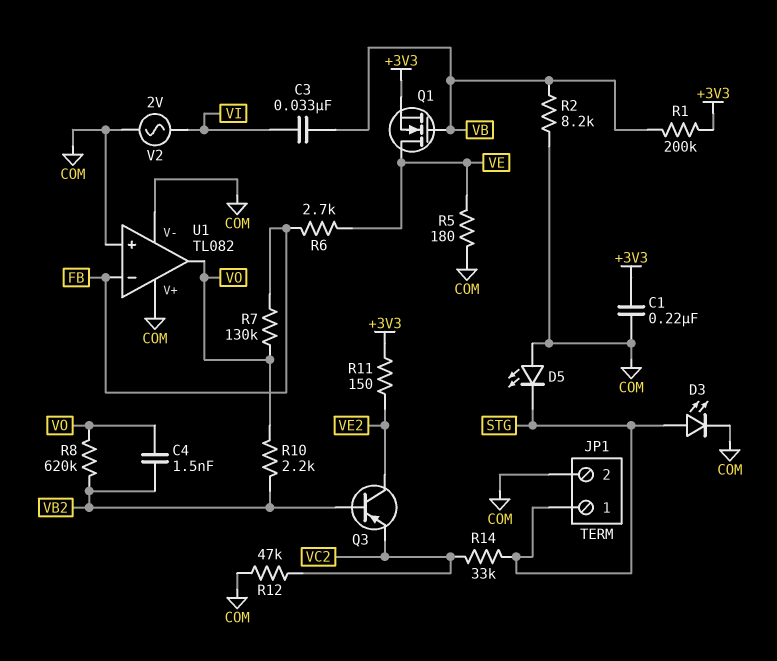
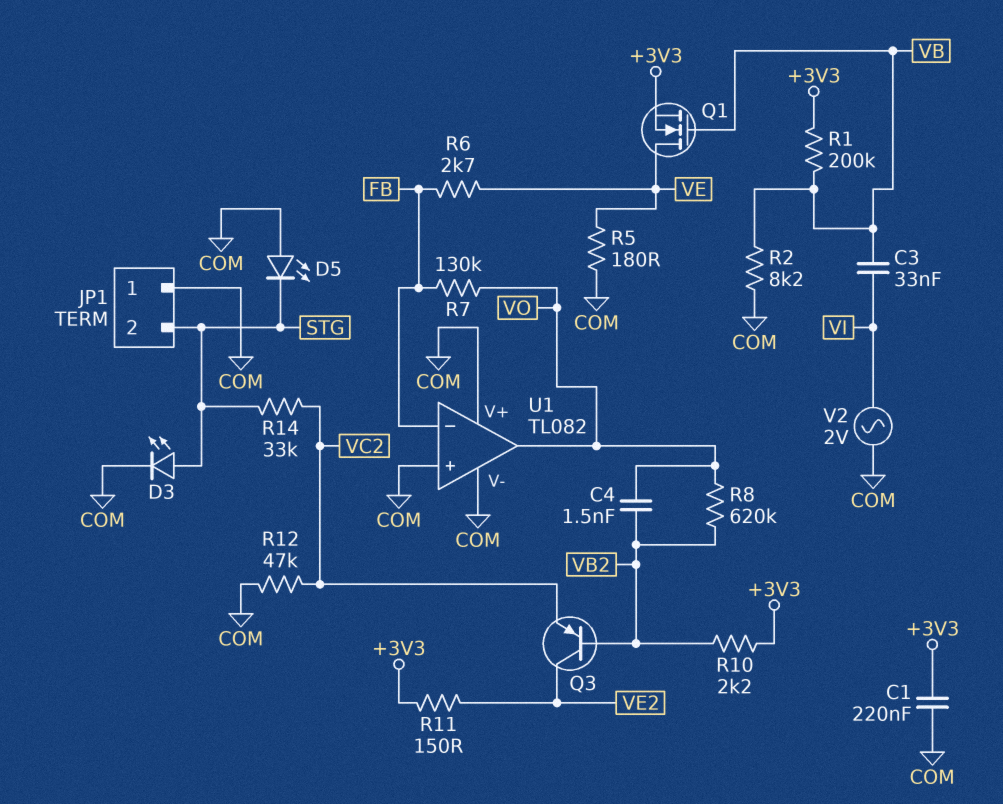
JP1 pin 1: STG -> COM
JP1 pin 2: COM -> STG
R10: 2.2k (VB2, VO) -> 2.2k (+3V3, VB2)

